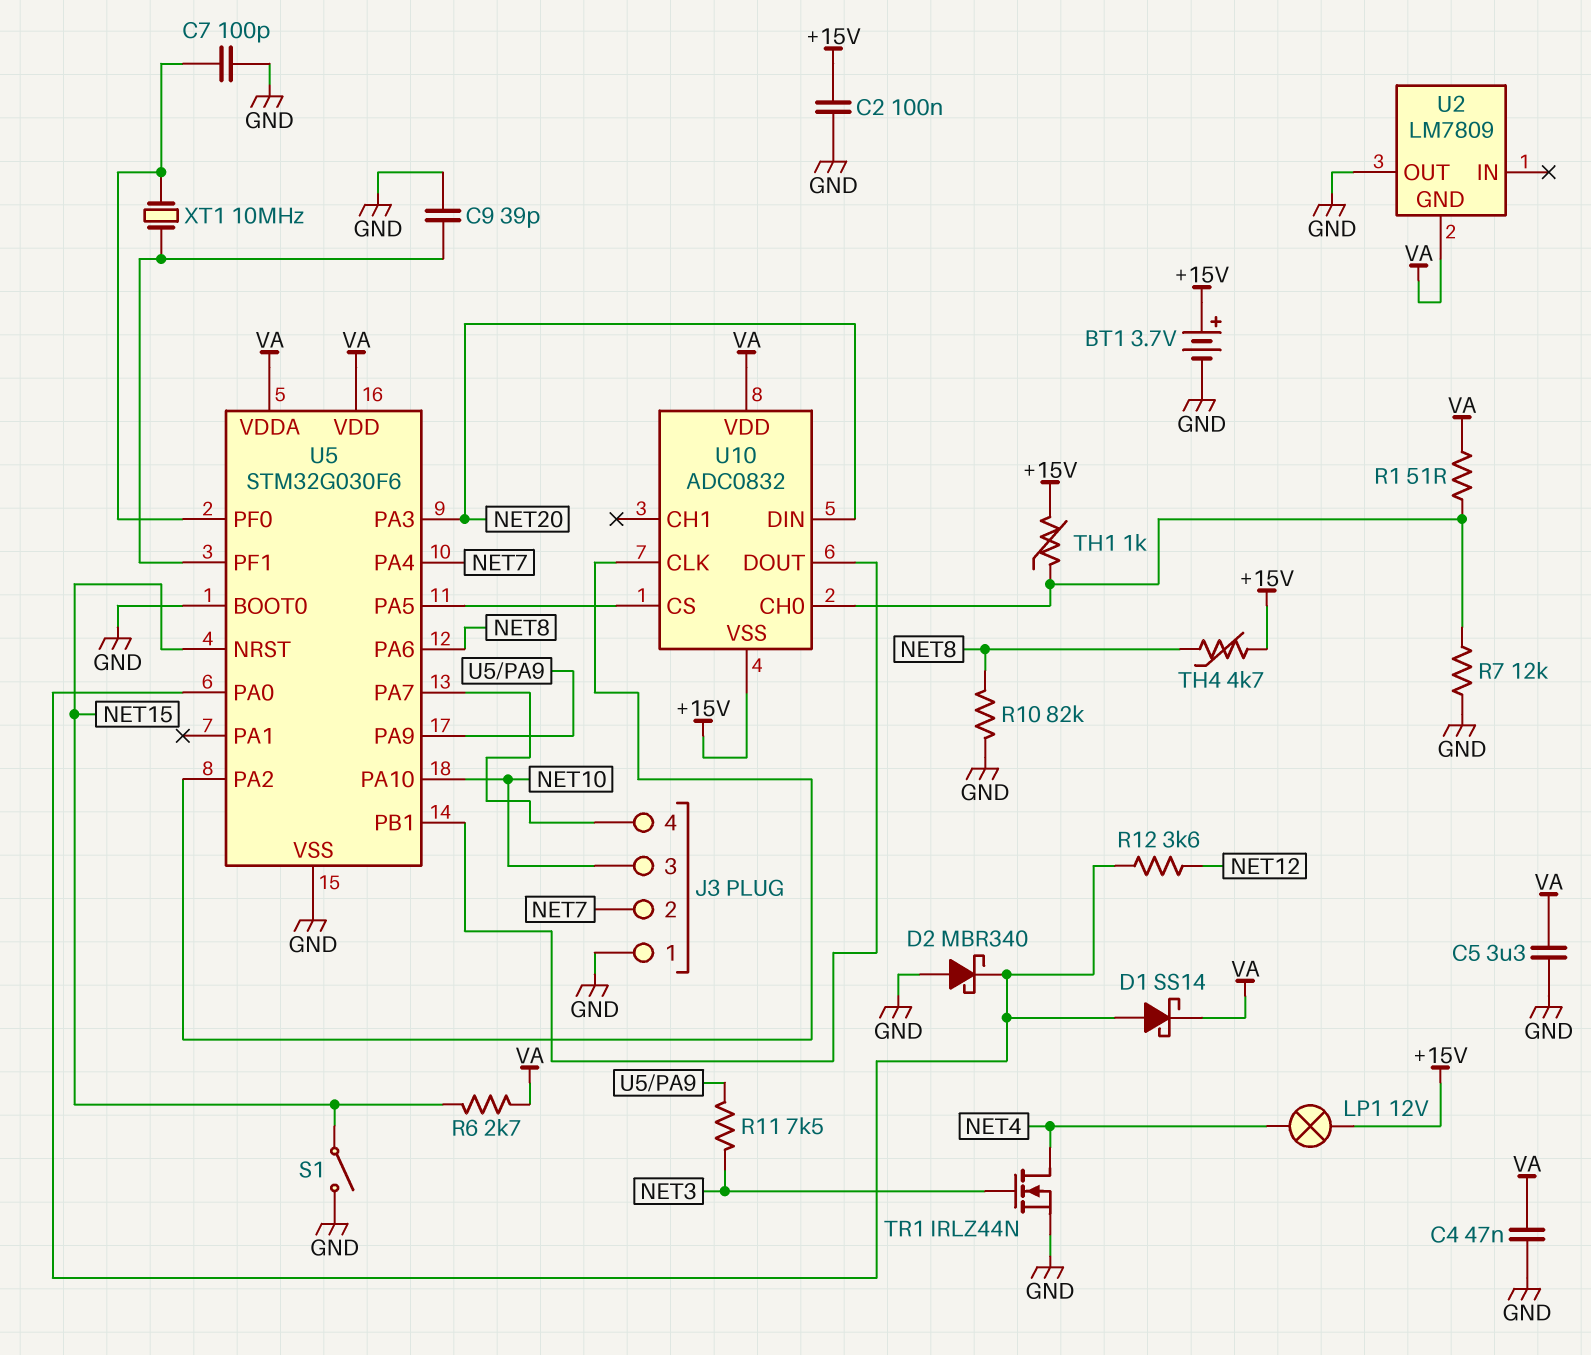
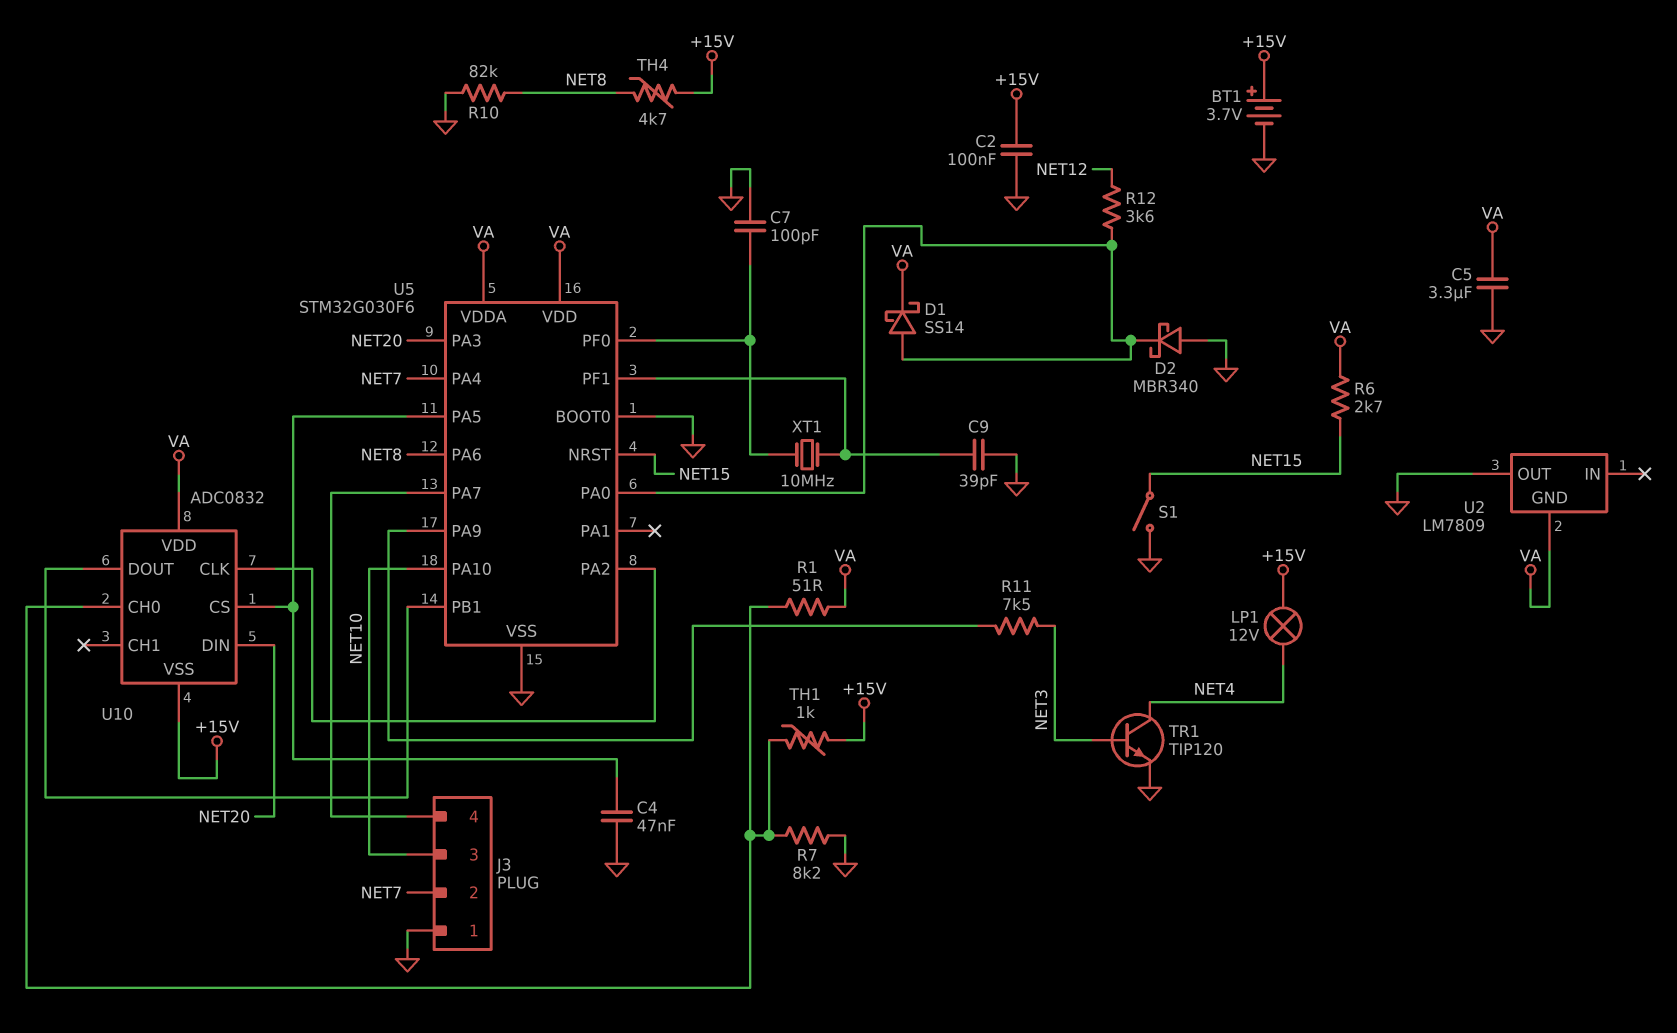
C4: 47nF (GND, VA) -> 47nF (GND, U5/PA5)
R7: 12k (GND, U10/CH0) -> 8.2k (GND, U10/CH0)
TR1: NMOS IRLZ44N (G NET3, D NET4, S GND) -> NPN TIP120 (B NET3, C NET4, E GND)

